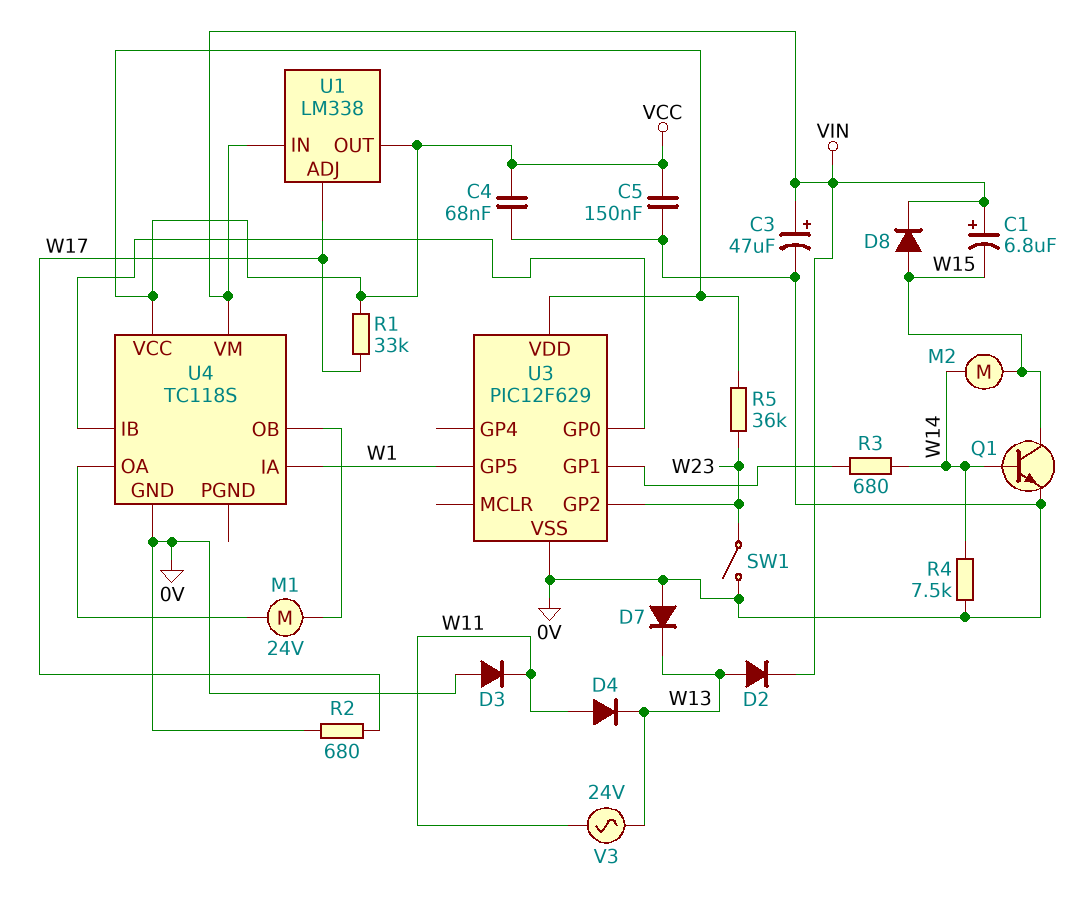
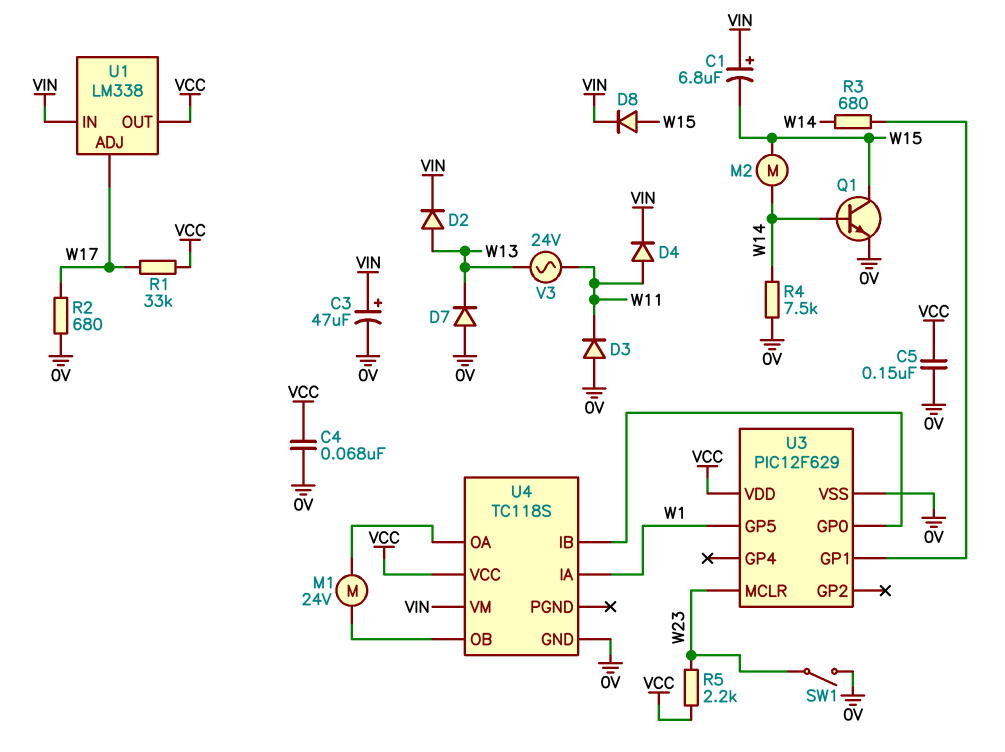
D4: diode (A W11, K W13) -> diode (A W11, K VIN)
R5: 36k (VCC, W23) -> 2.2k (VCC, W23)
U3 pin GP2: W23 -> none
U3 pin MCLR: none -> W23

